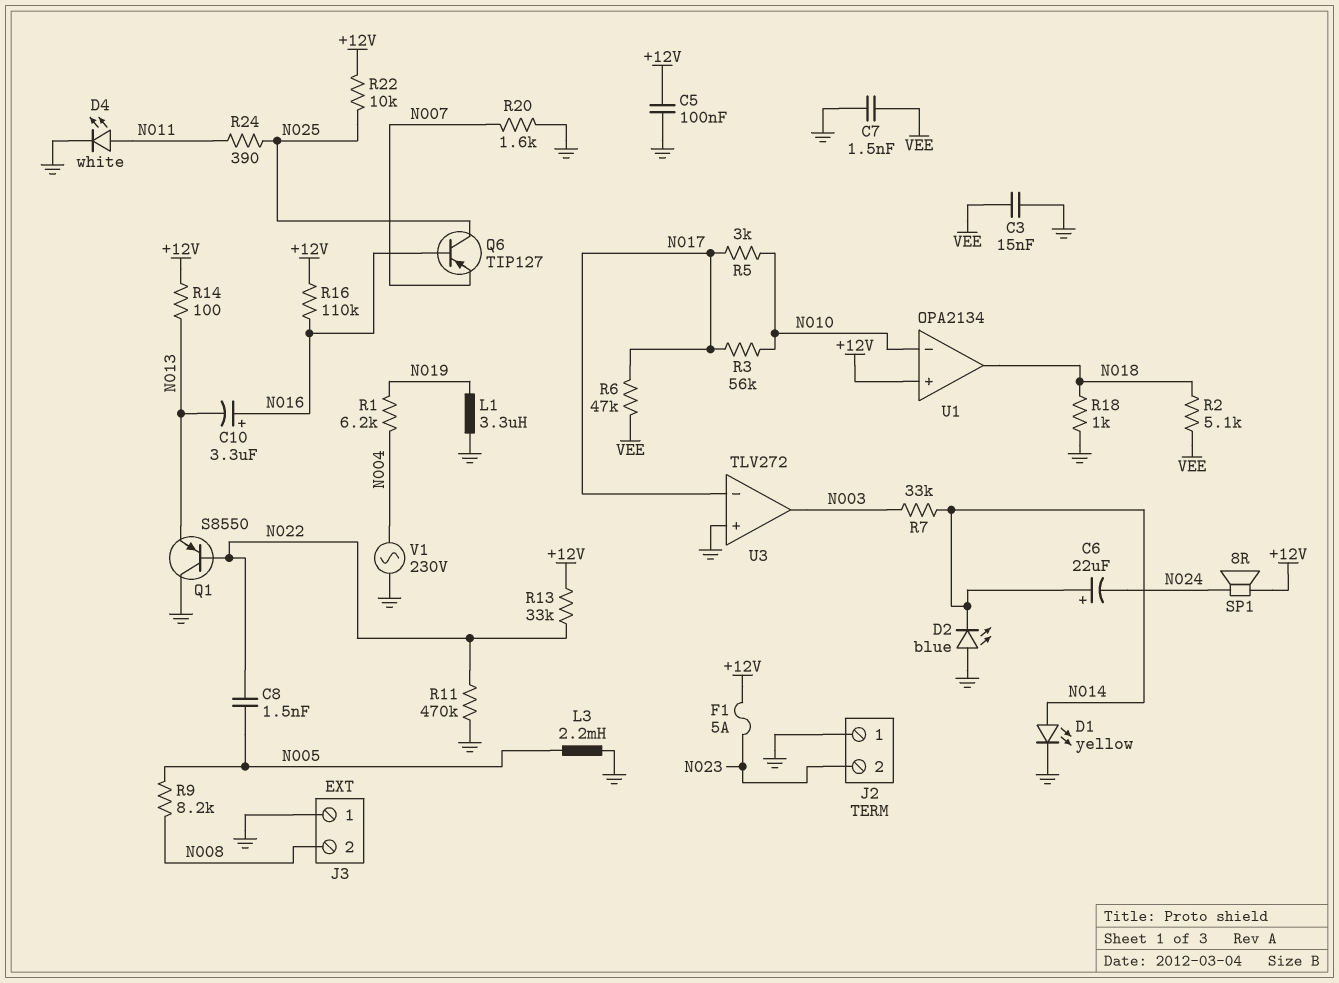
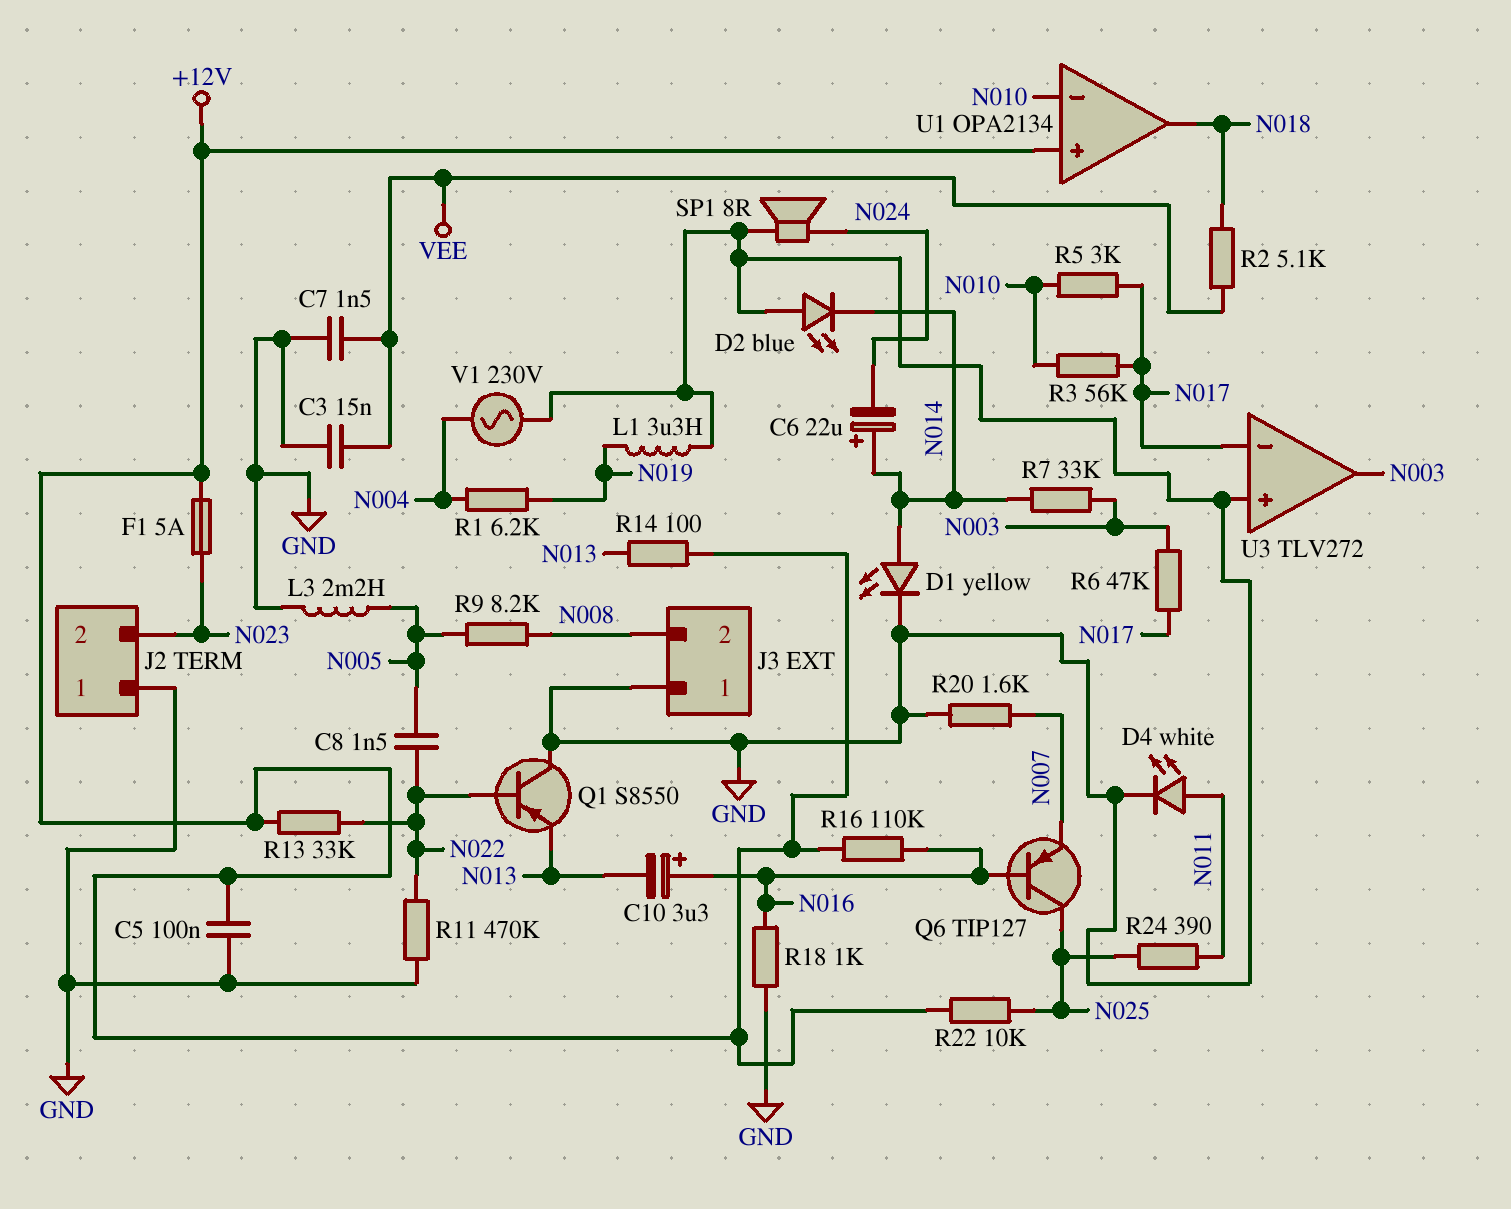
R6: 47k (N017, VEE) -> 47k (N003, N017)
R18: 1k (GND, N018) -> 1k (GND, N016)
SP1: speaker 8R (+12V, N024) -> speaker 8R (GND, N024)

